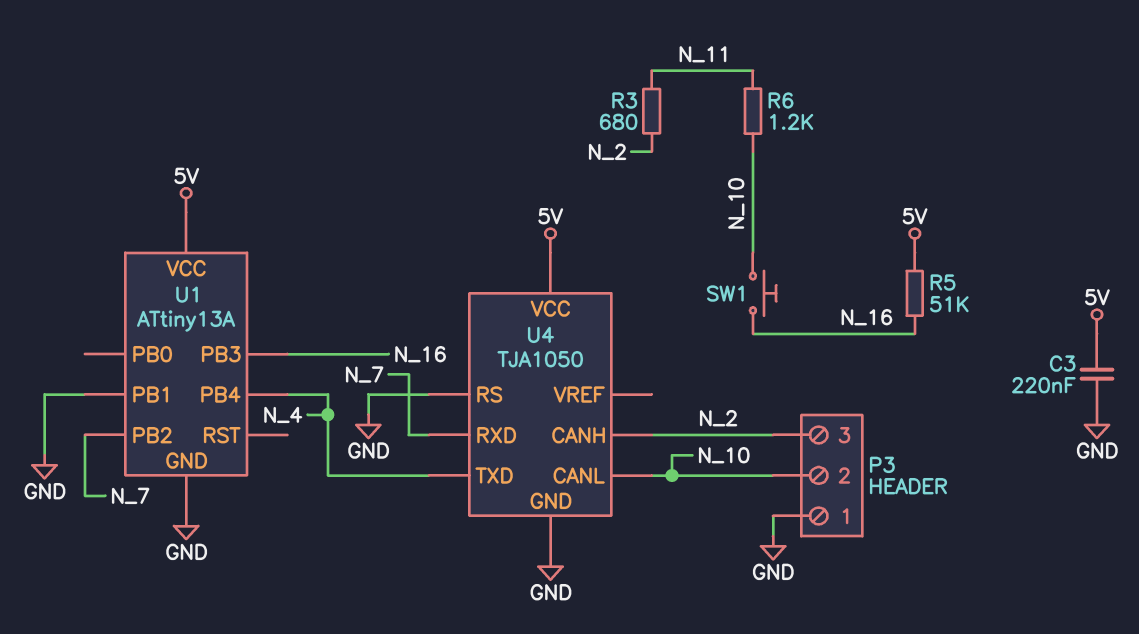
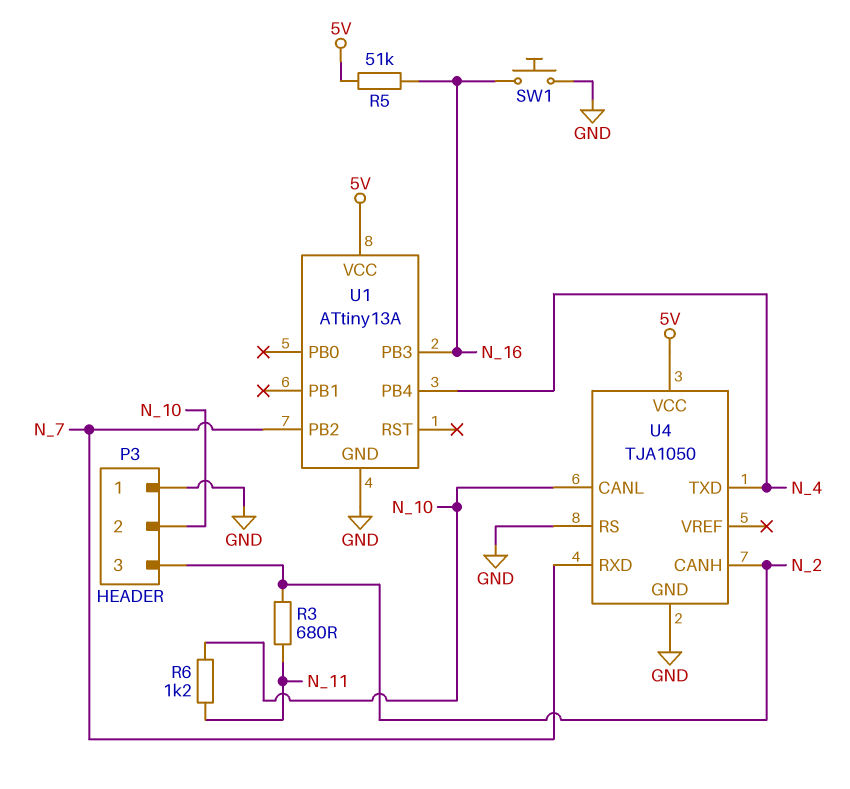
C3: 220nF (5V, GND) -> none
SW1: button (N_10, N_16) -> button (GND, N_16)
U1 pin PB1: GND -> none

